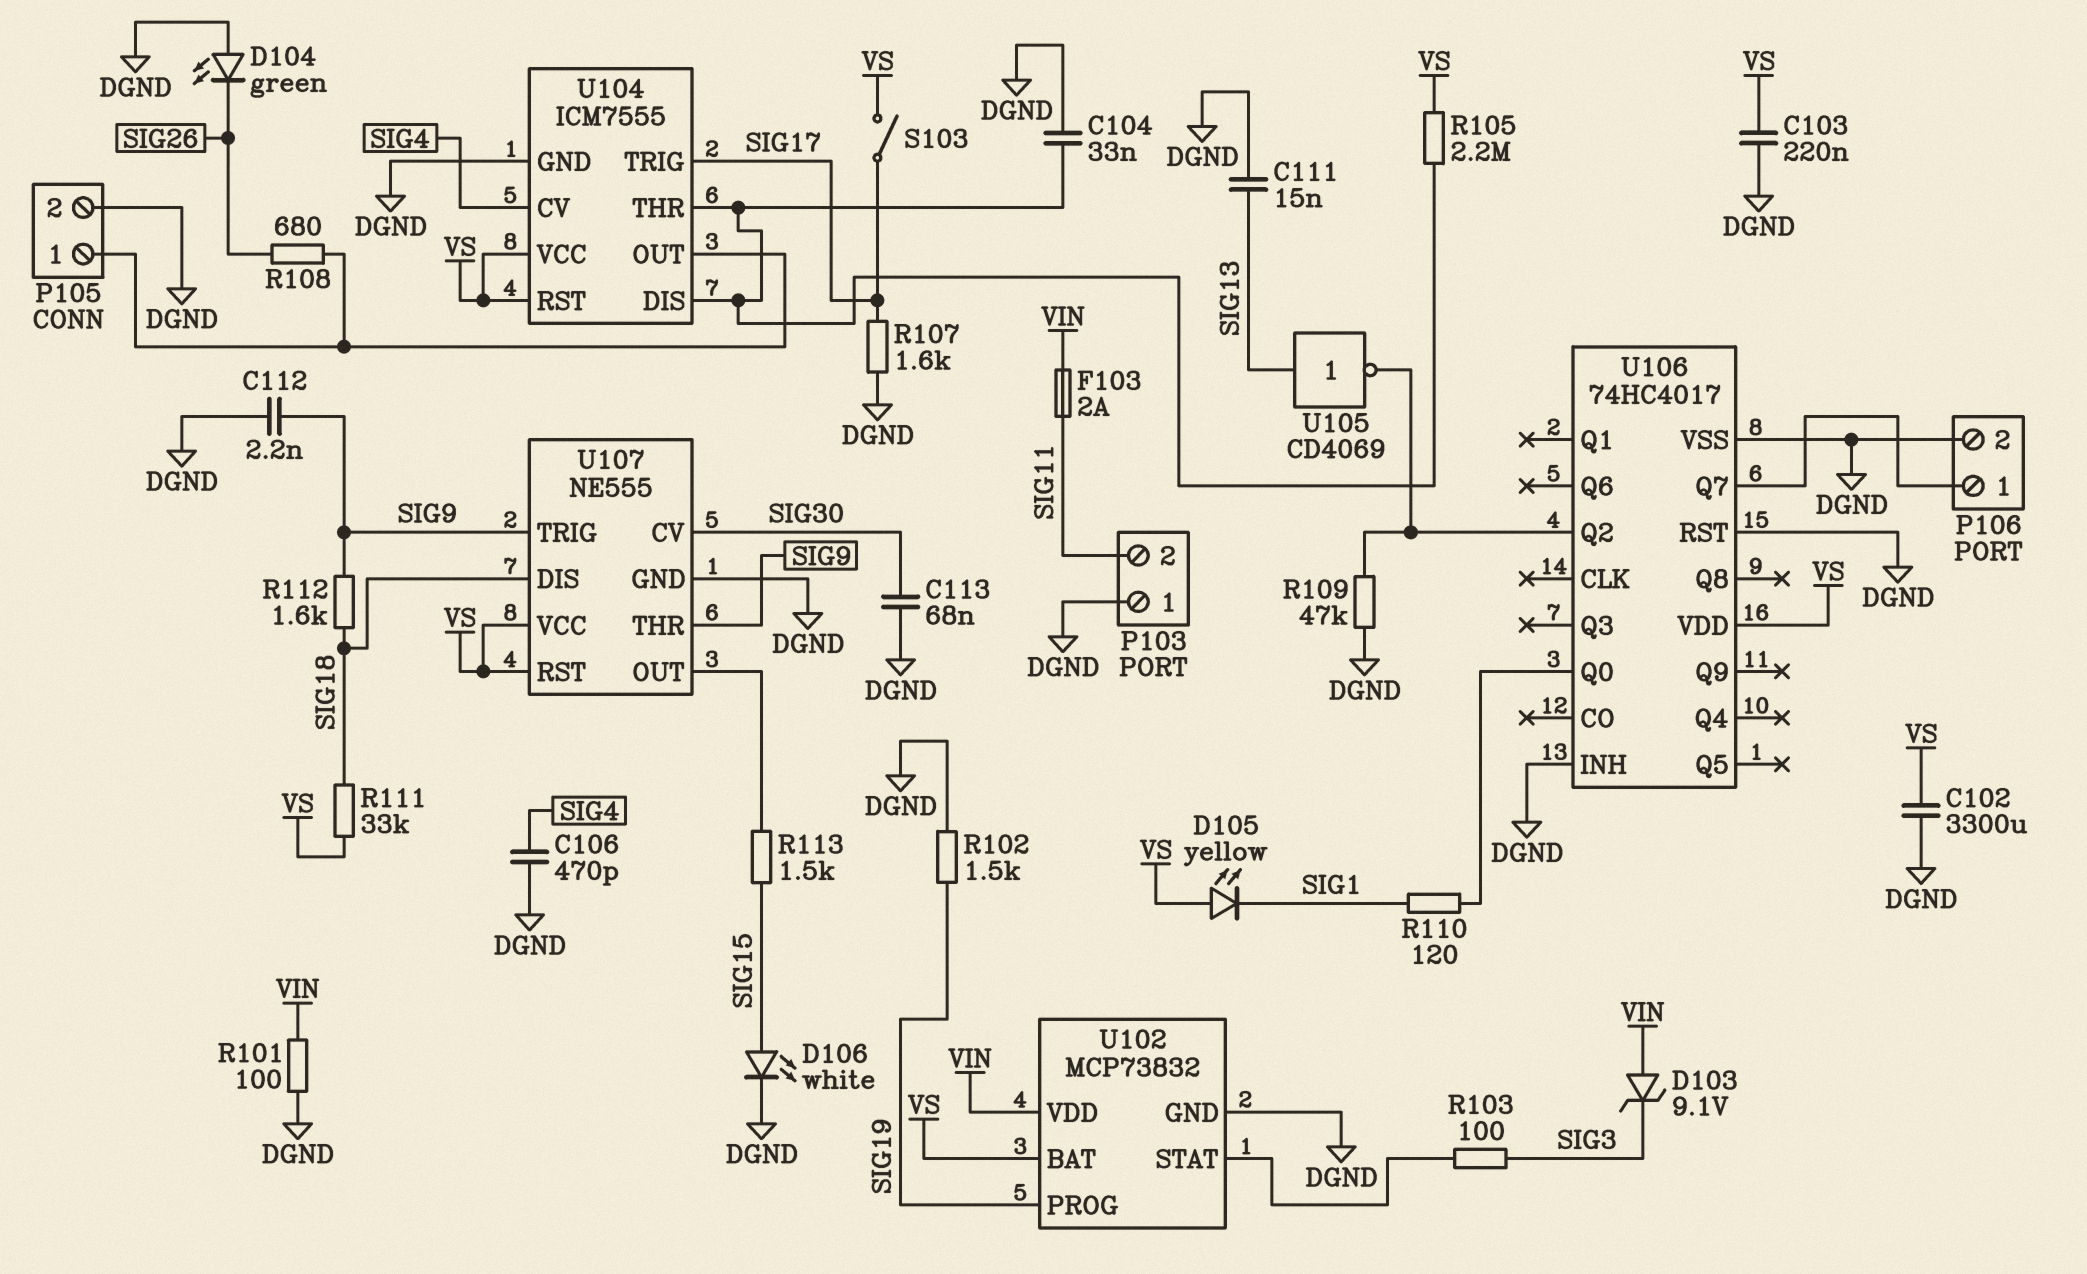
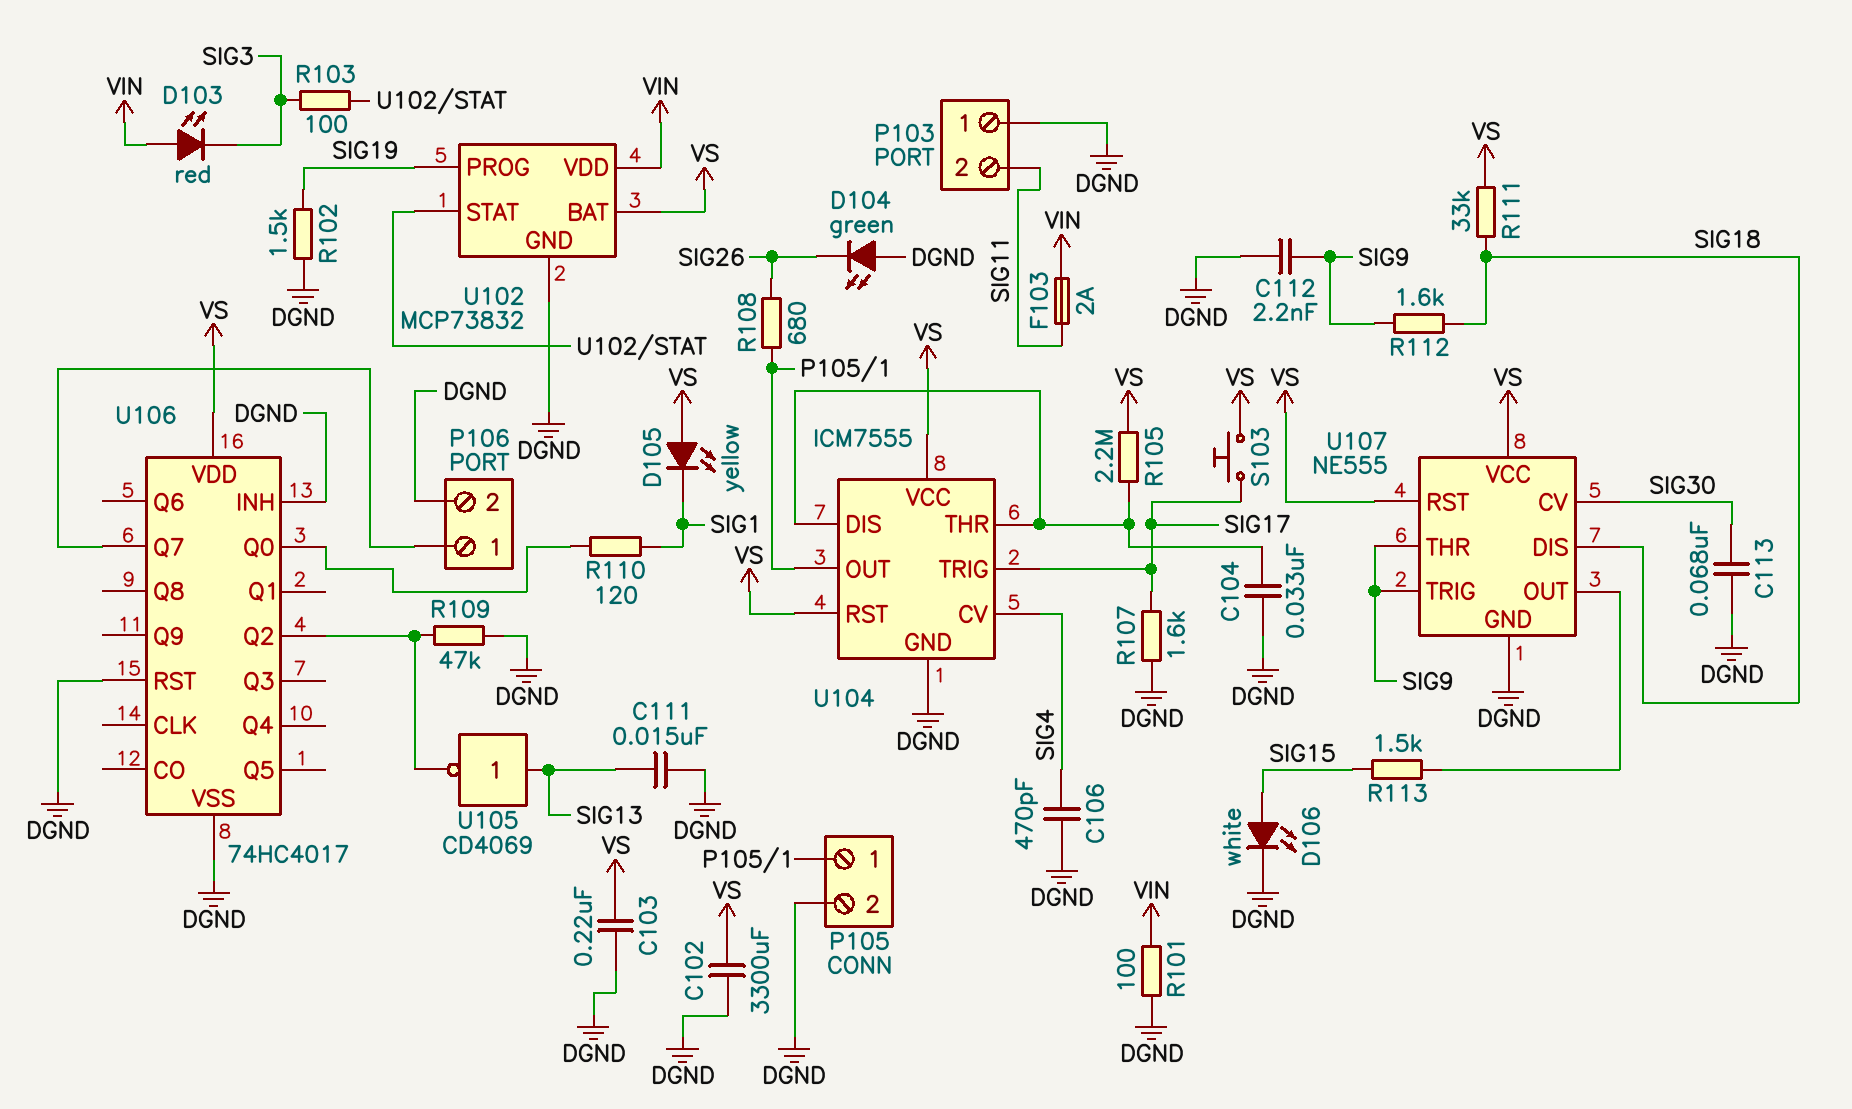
D103: zener 9.1V (A VIN, K SIG3) -> LED red (A VIN, K SIG3)
S103: switch (SIG17, VS) -> button (SIG17, VS)

